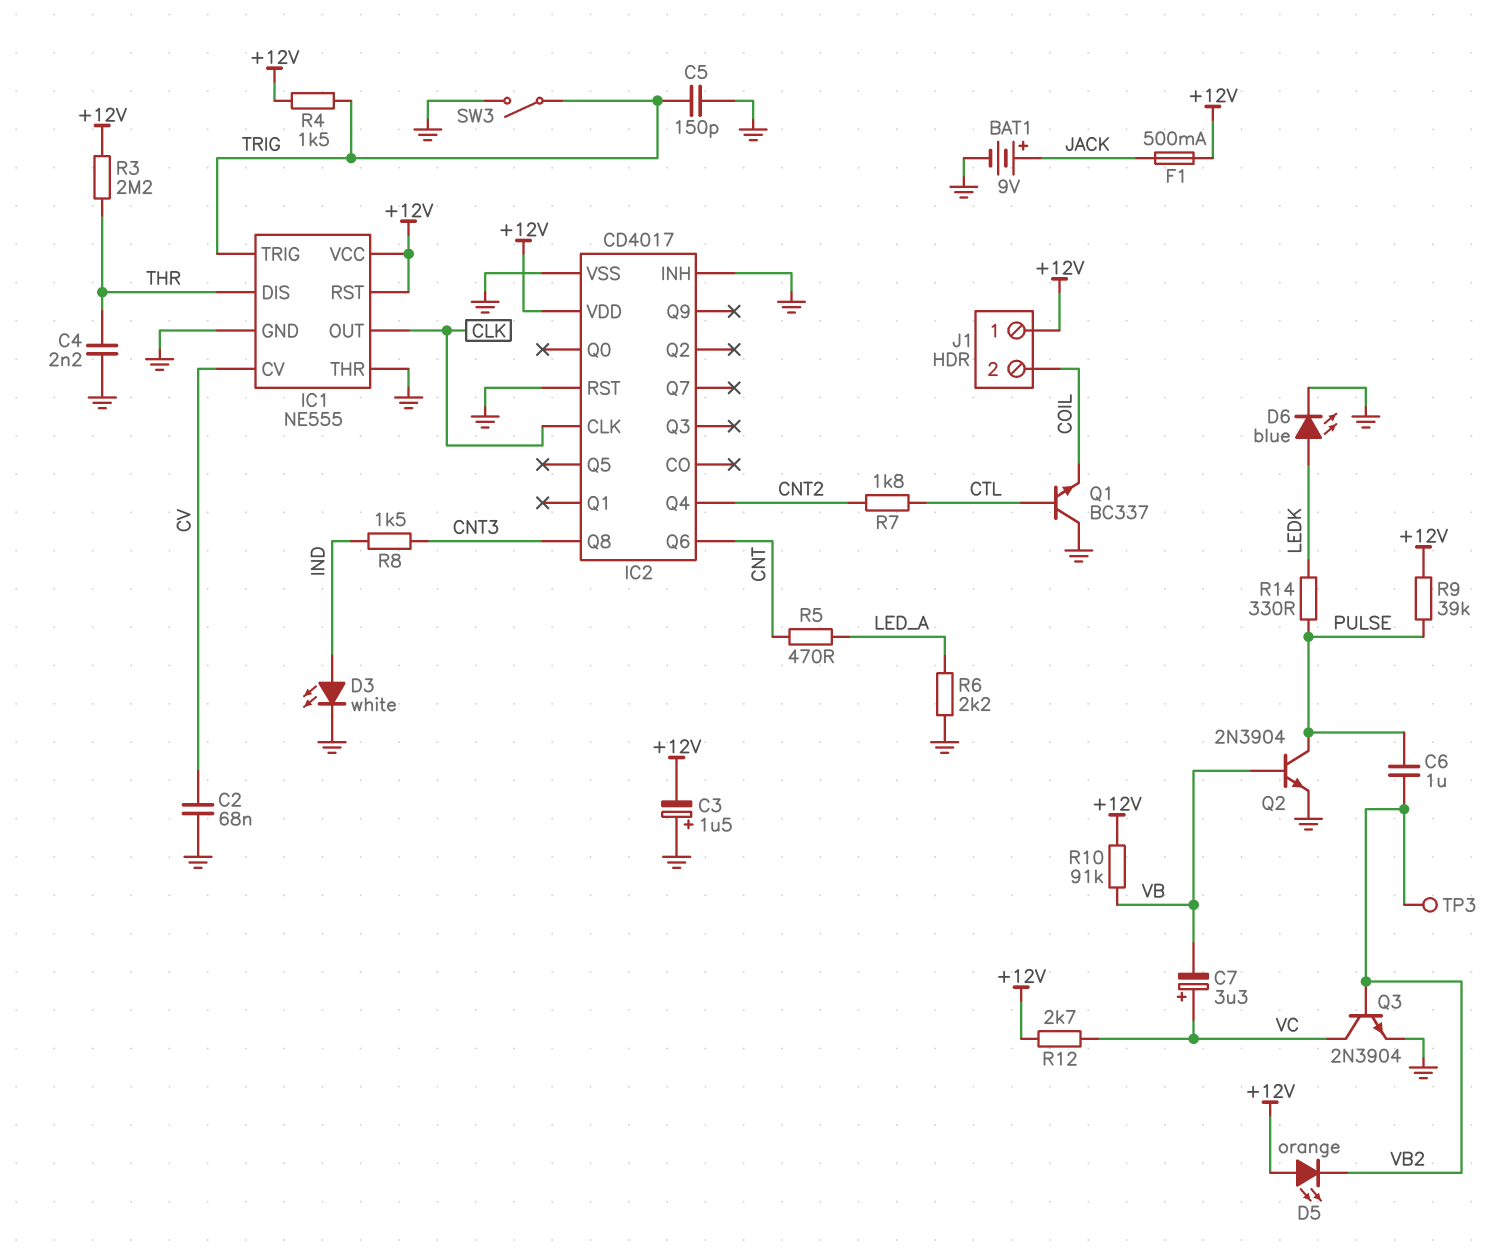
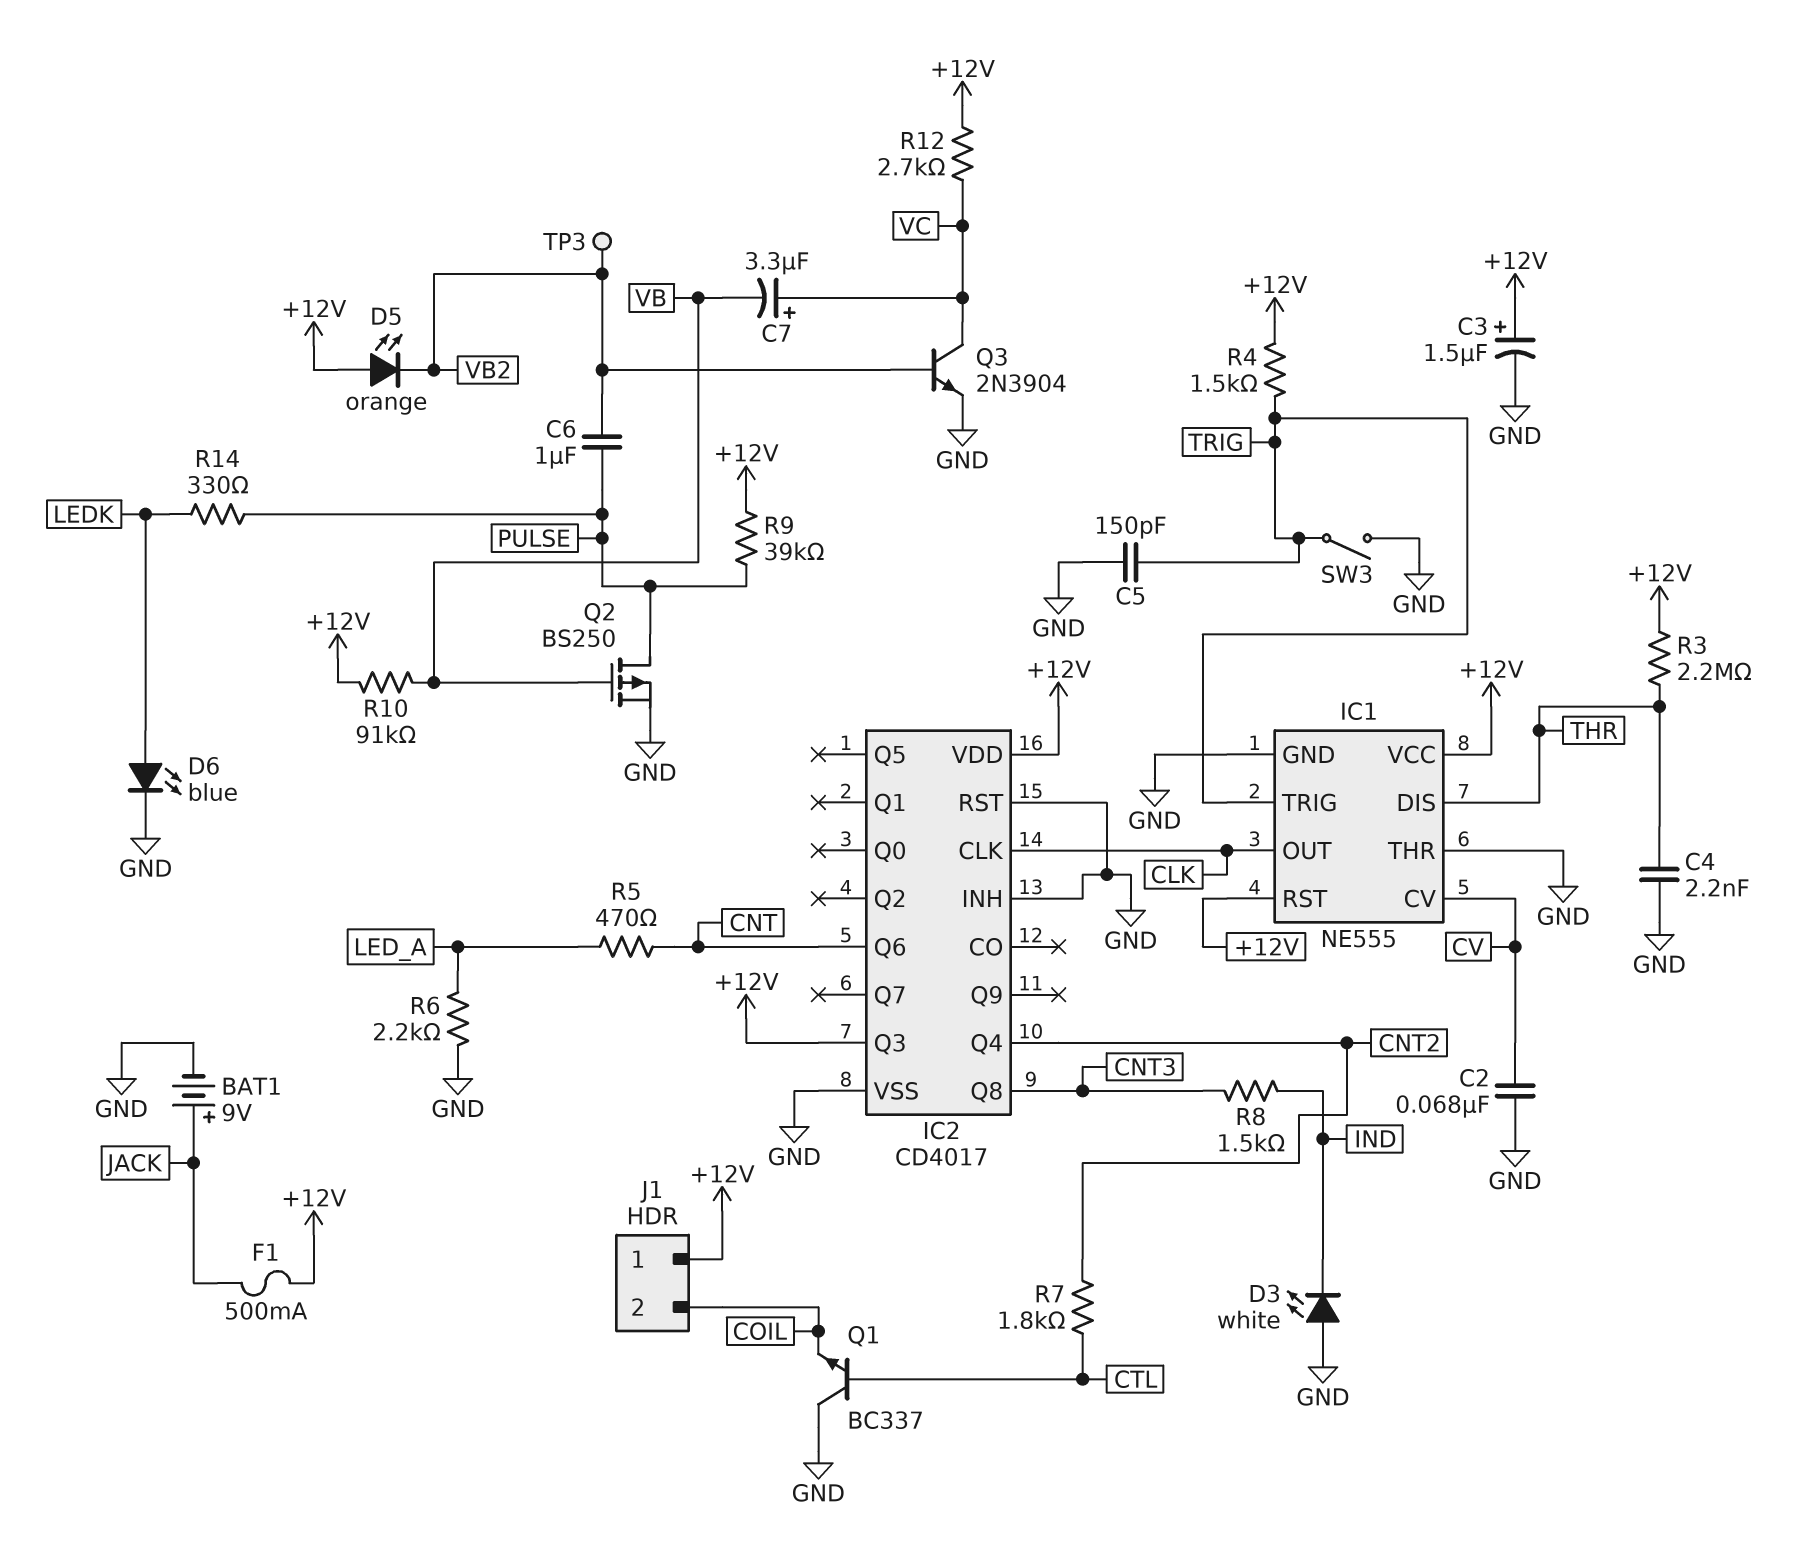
C3: 1.5uF (plus GND, minus +12V) -> 1.5uF (plus +12V, minus GND)
D3: LED white (A IND, K GND) -> LED white (A GND, K IND)
IC2 pin Q3: none -> +12V
Q2: NPN 2N3904 (B VB, C PULSE, E GND) -> PMOS BS250 (G VB, D PULSE, S GND)

